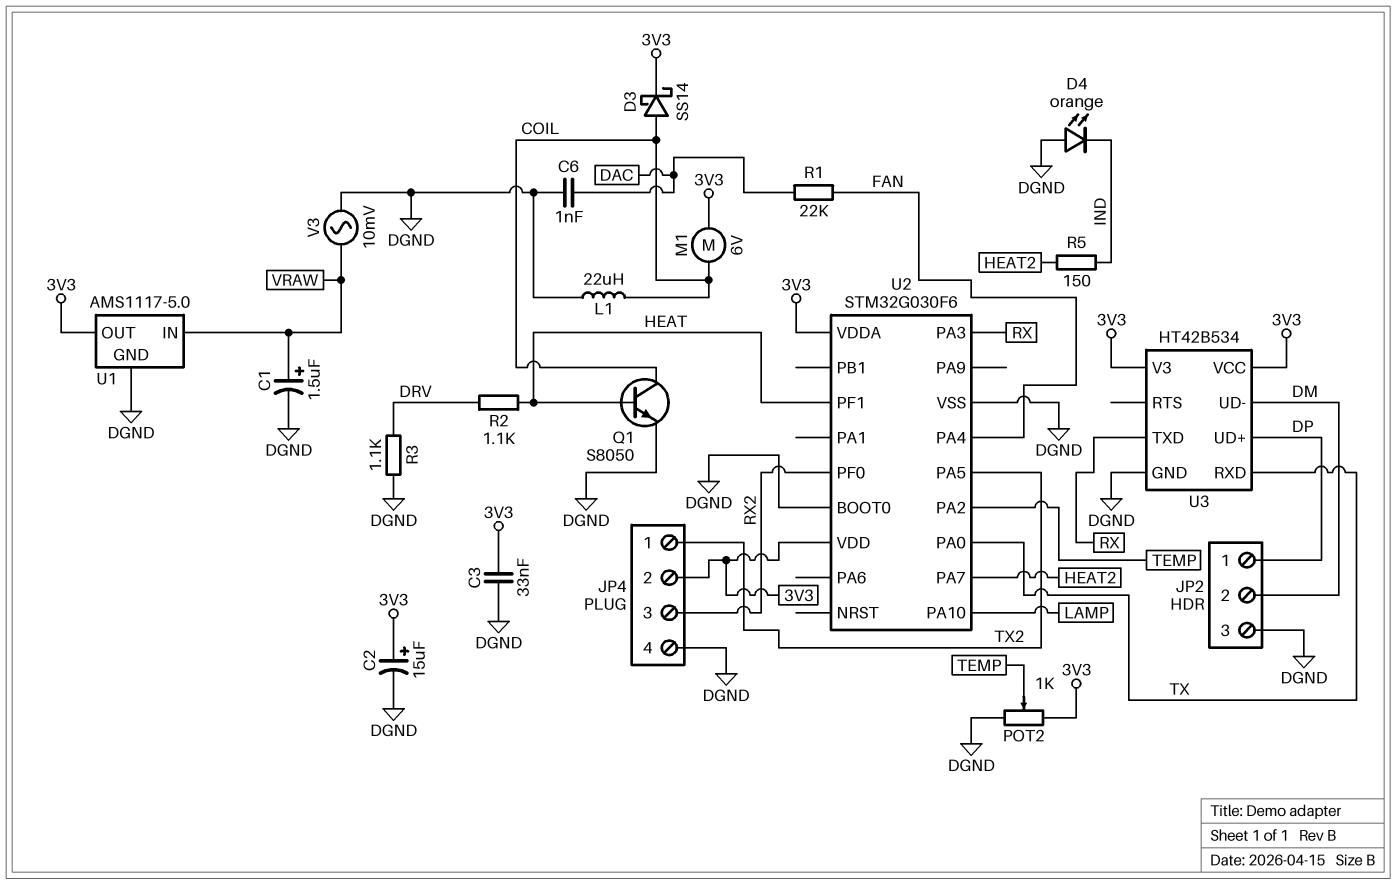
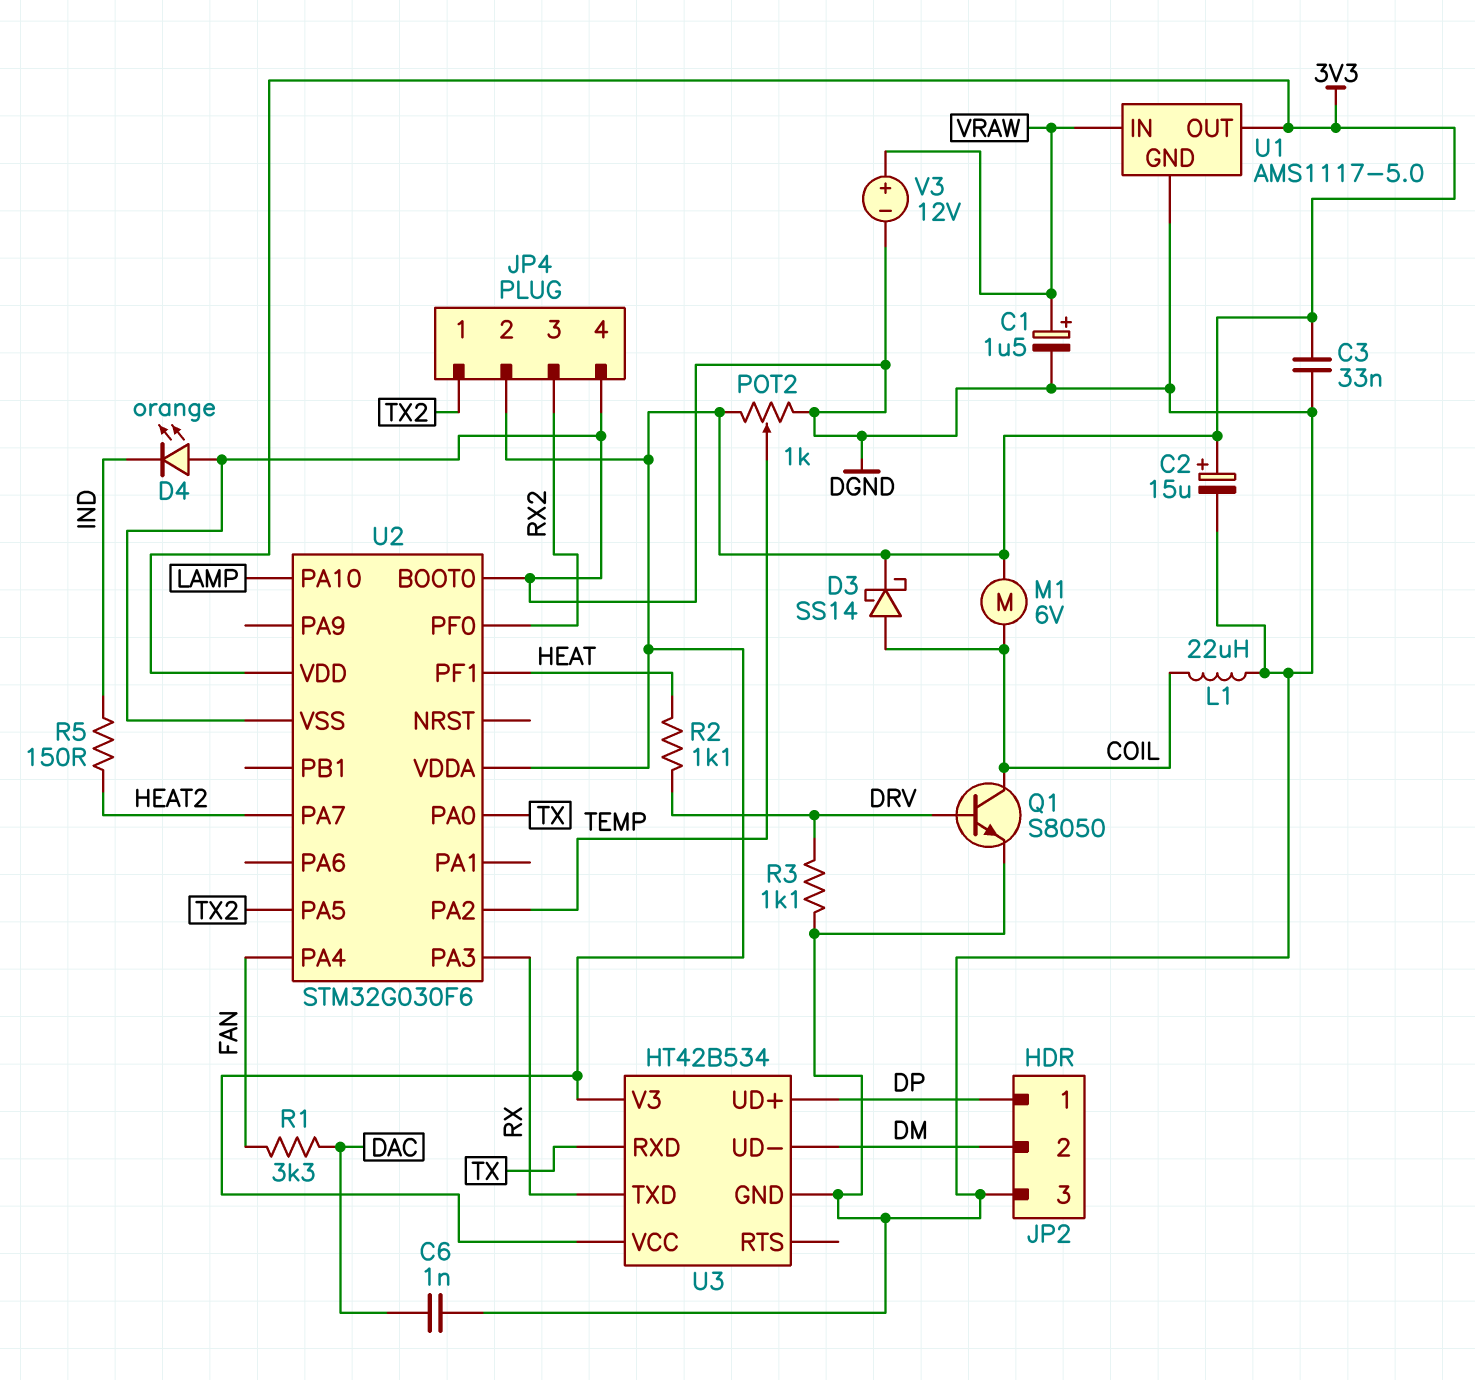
Q1: NPN S8050 (B HEAT, C COIL, E DGND) -> NPN S8050 (B DRV, C COIL, E DGND)
R1: 22k (DAC, FAN) -> 3.3k (DAC, FAN)
V3: AC 10mV (DGND, VRAW) -> 12V (plus VRAW, minus DGND)

